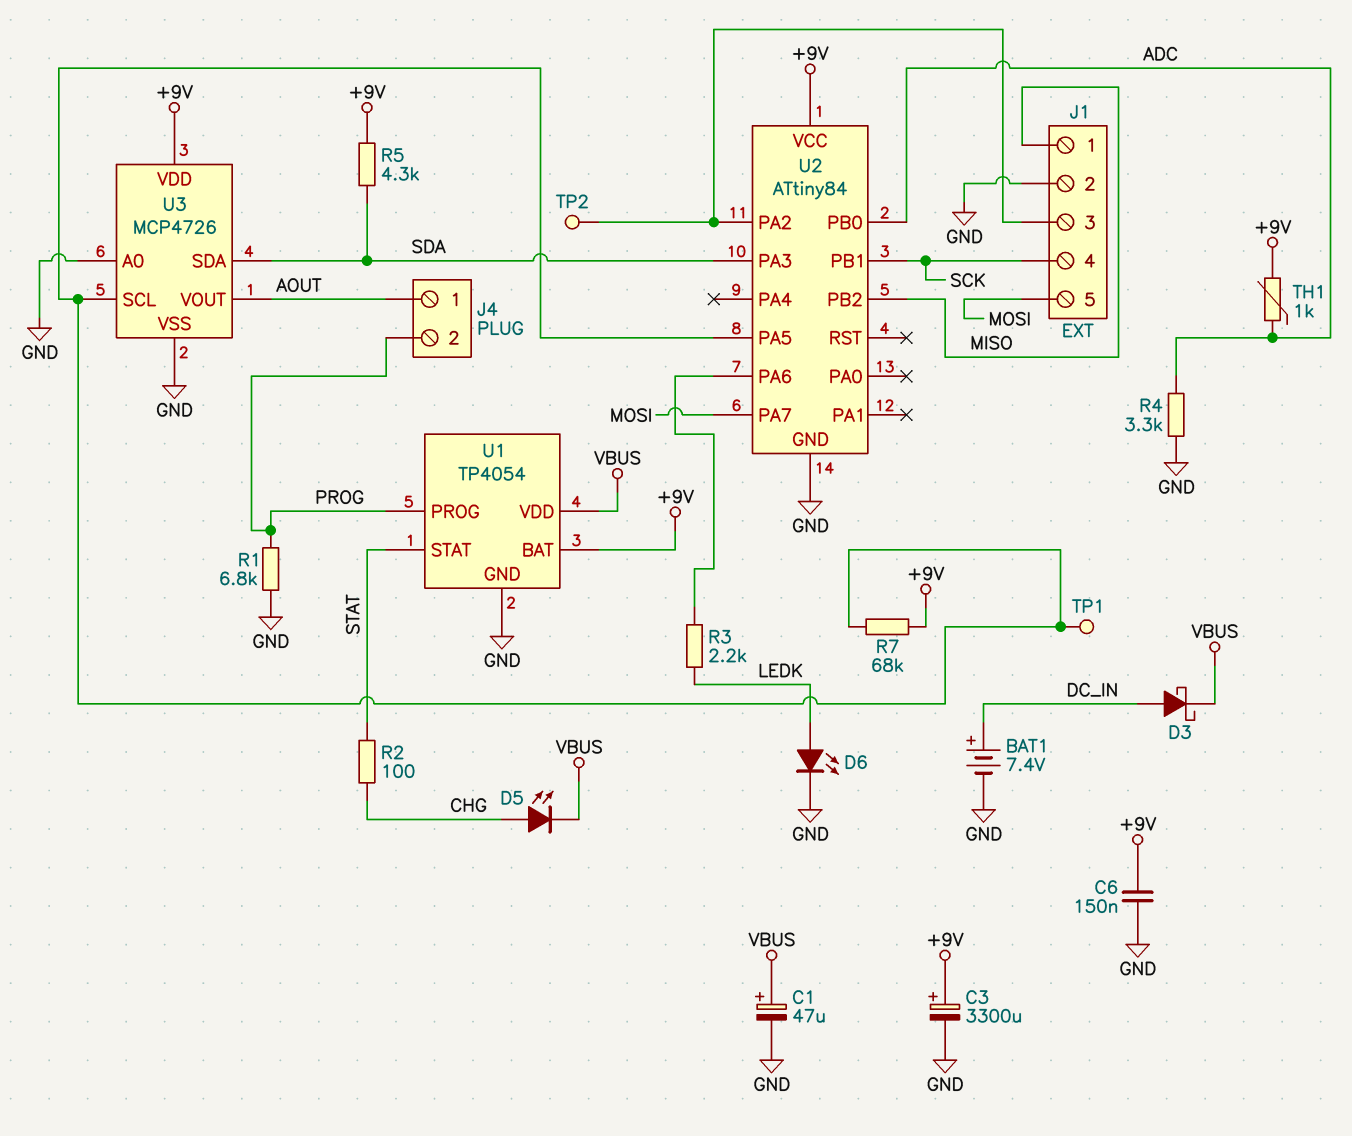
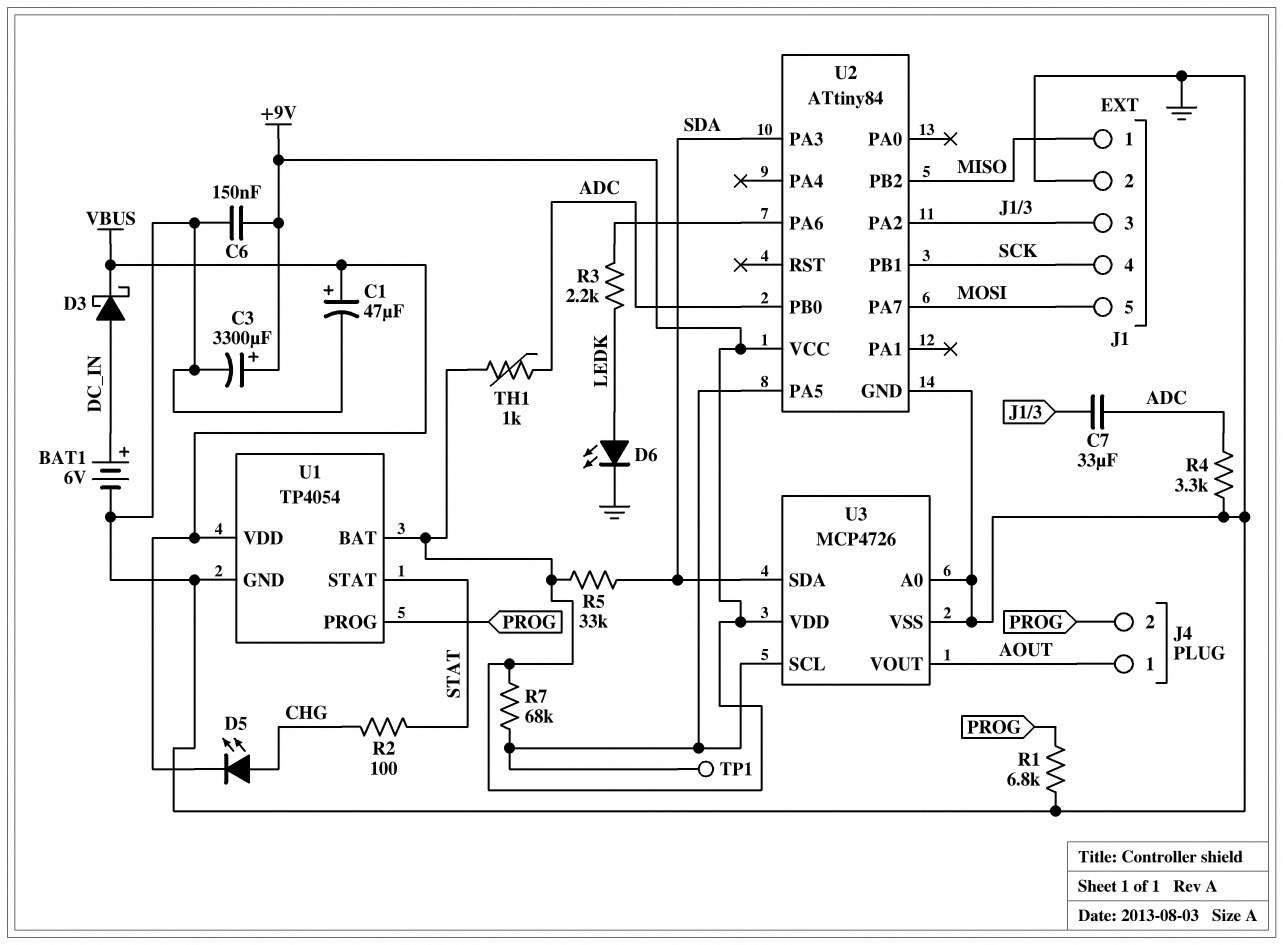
BAT1: 7.4V (plus DC_IN, minus GND) -> 6V (plus DC_IN, minus GND)
C7: none -> 33uF (ADC, J1/3)
R5: 4.3k (+9V, SDA) -> 33k (+9V, SDA)
TP2: test point (J1/3) -> none

